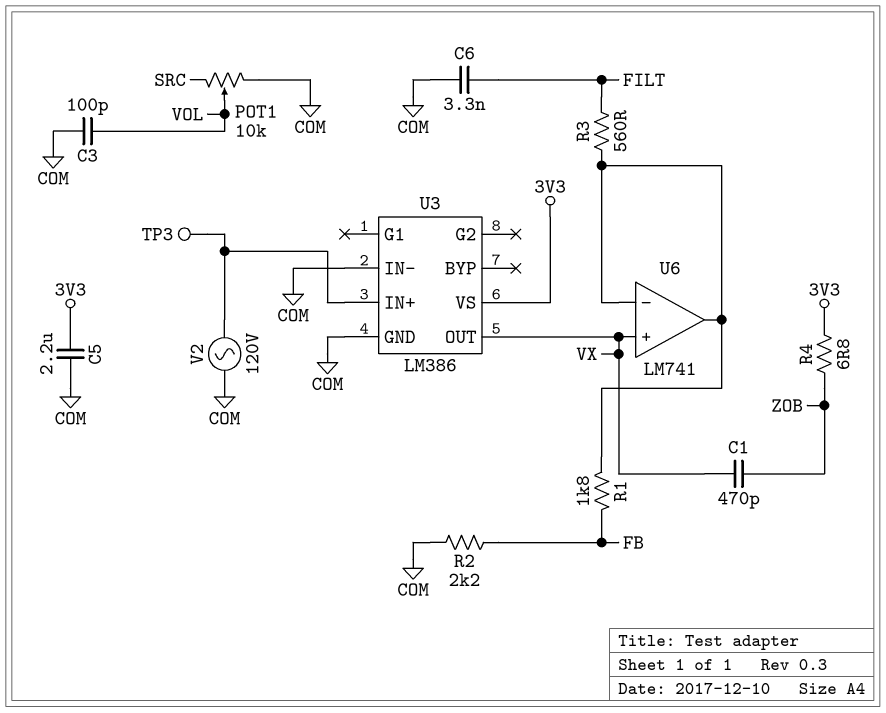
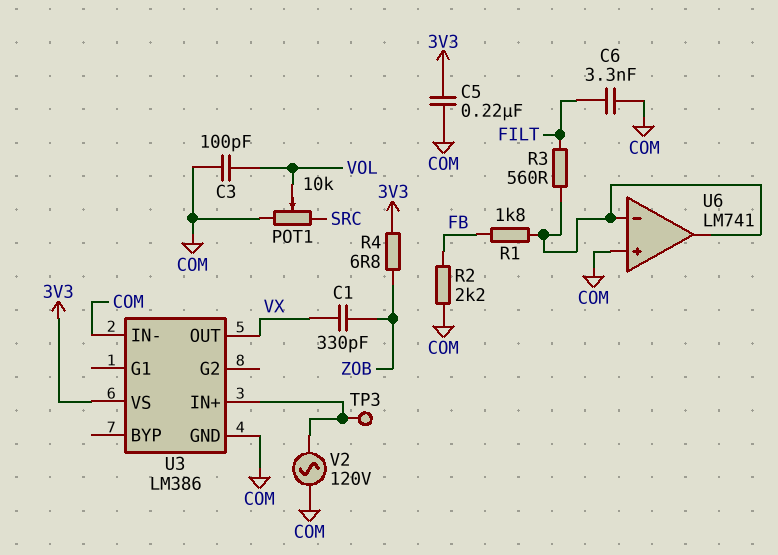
C1: 470pF (VX, ZOB) -> 330pF (VX, ZOB)
C5: 2.2uF (3V3, COM) -> 220nF (3V3, COM)
U6 pin in+: VX -> COM

